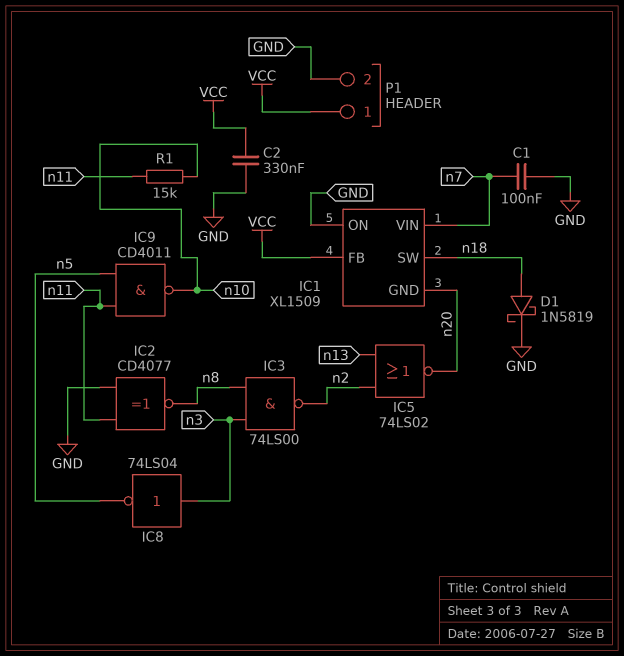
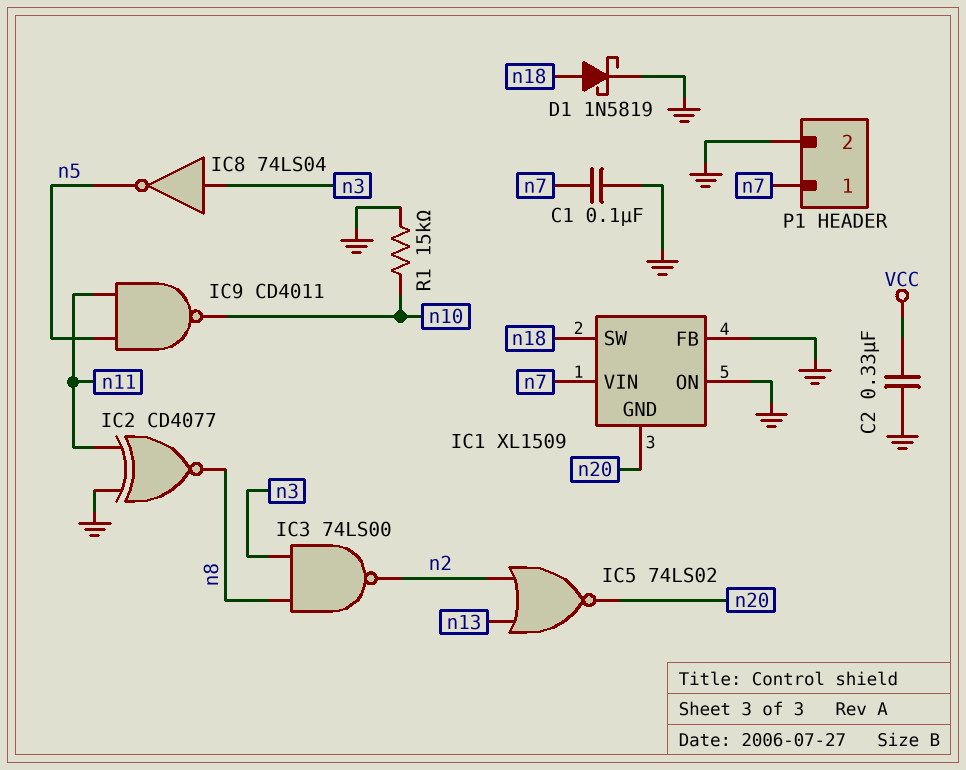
IC1 pin FB: VCC -> GND
P1 pin 1: VCC -> n7
R1: 15k (n10, n11) -> 15k (GND, n10)

